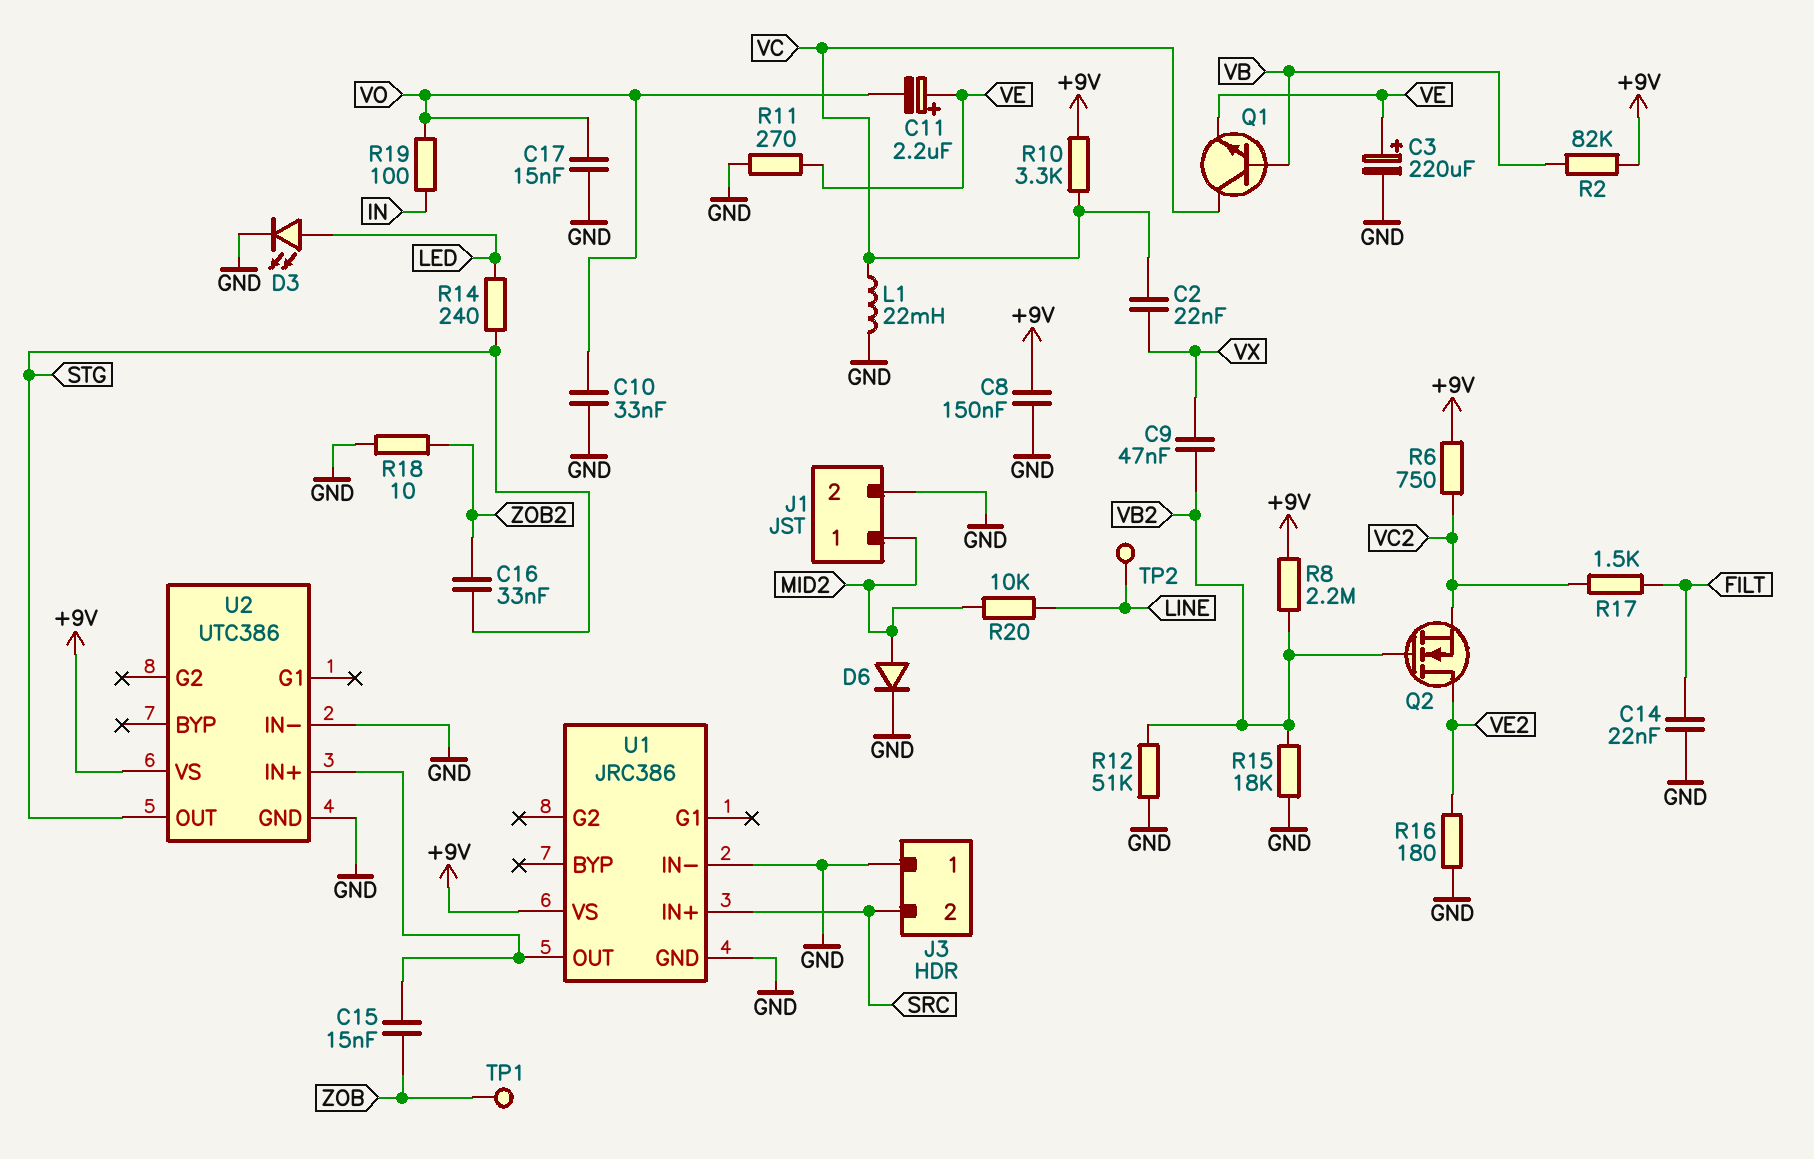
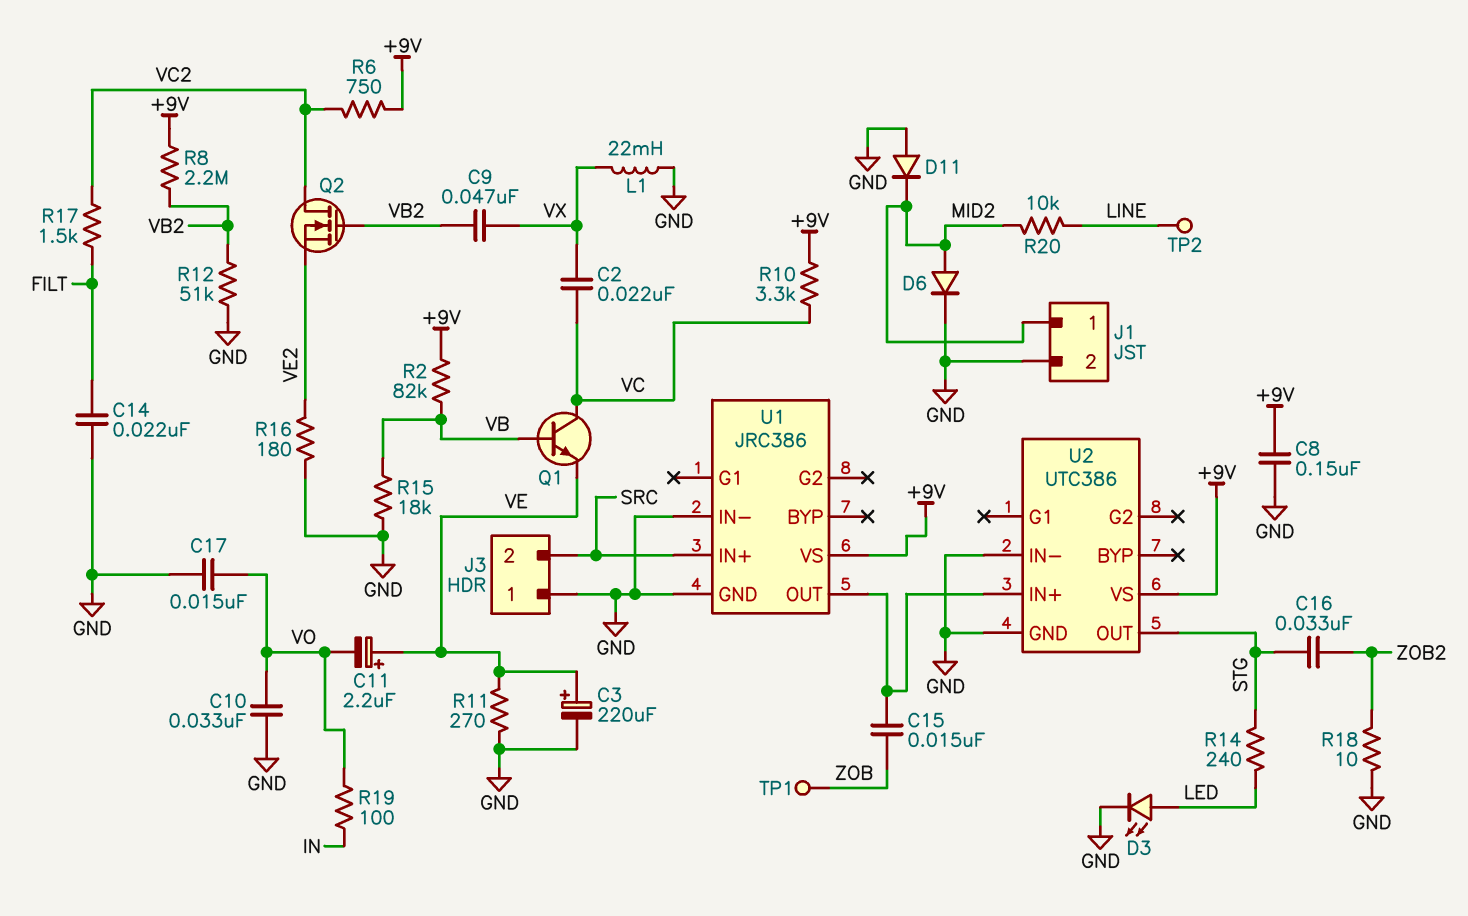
D11: none -> diode (A GND, K MID2)
L1: 22mH (GND, VC) -> 22mH (GND, VX)
Q2: NMOS (G VB2, D VE2, S VC2) -> NMOS (G VB2, D VC2, S VE2)
R15: 18k (GND, VB2) -> 18k (GND, VB)

